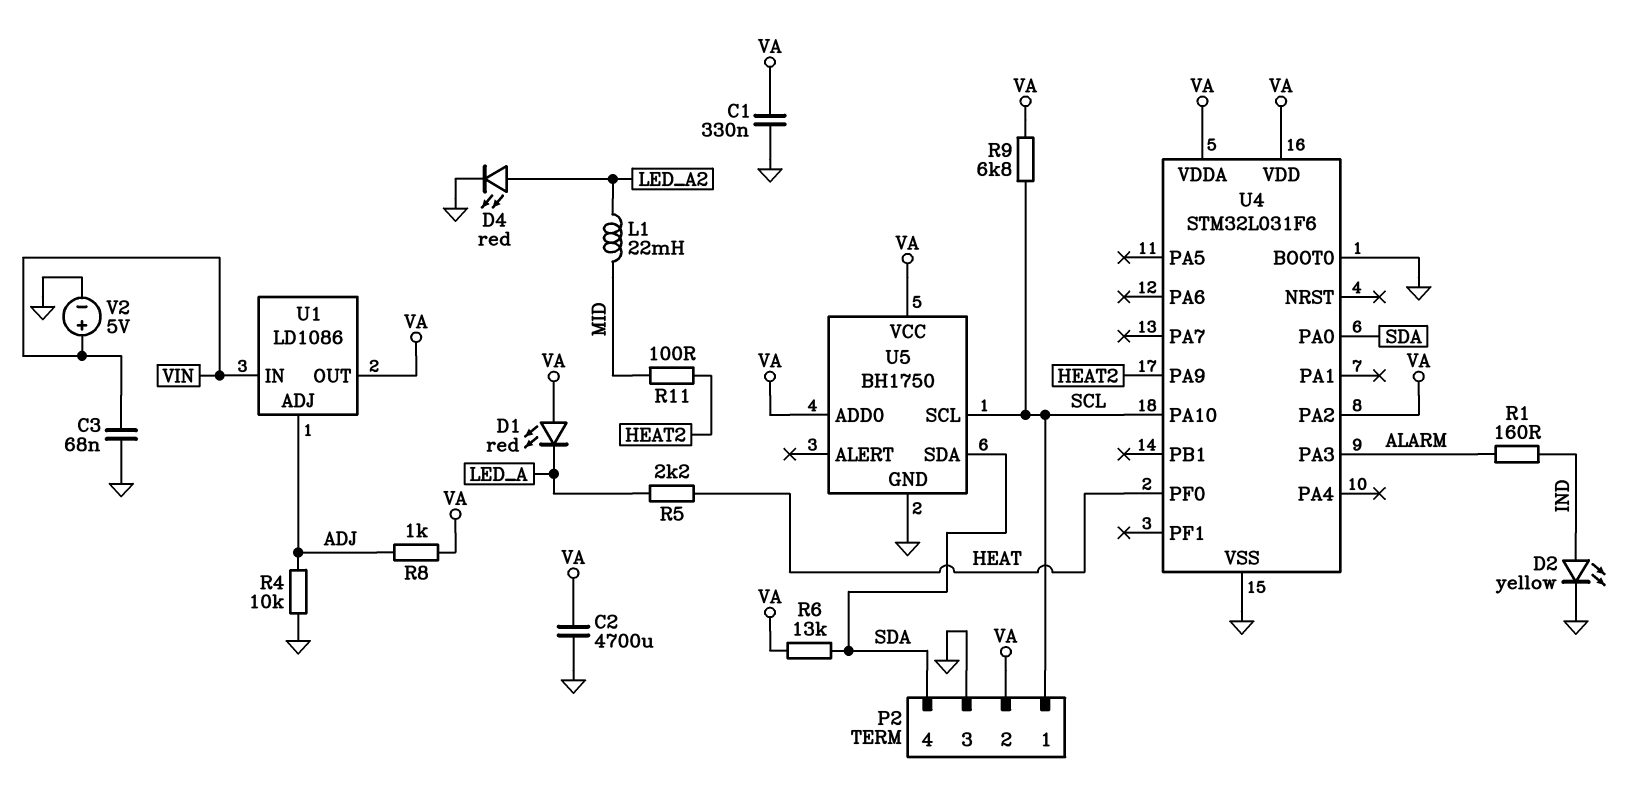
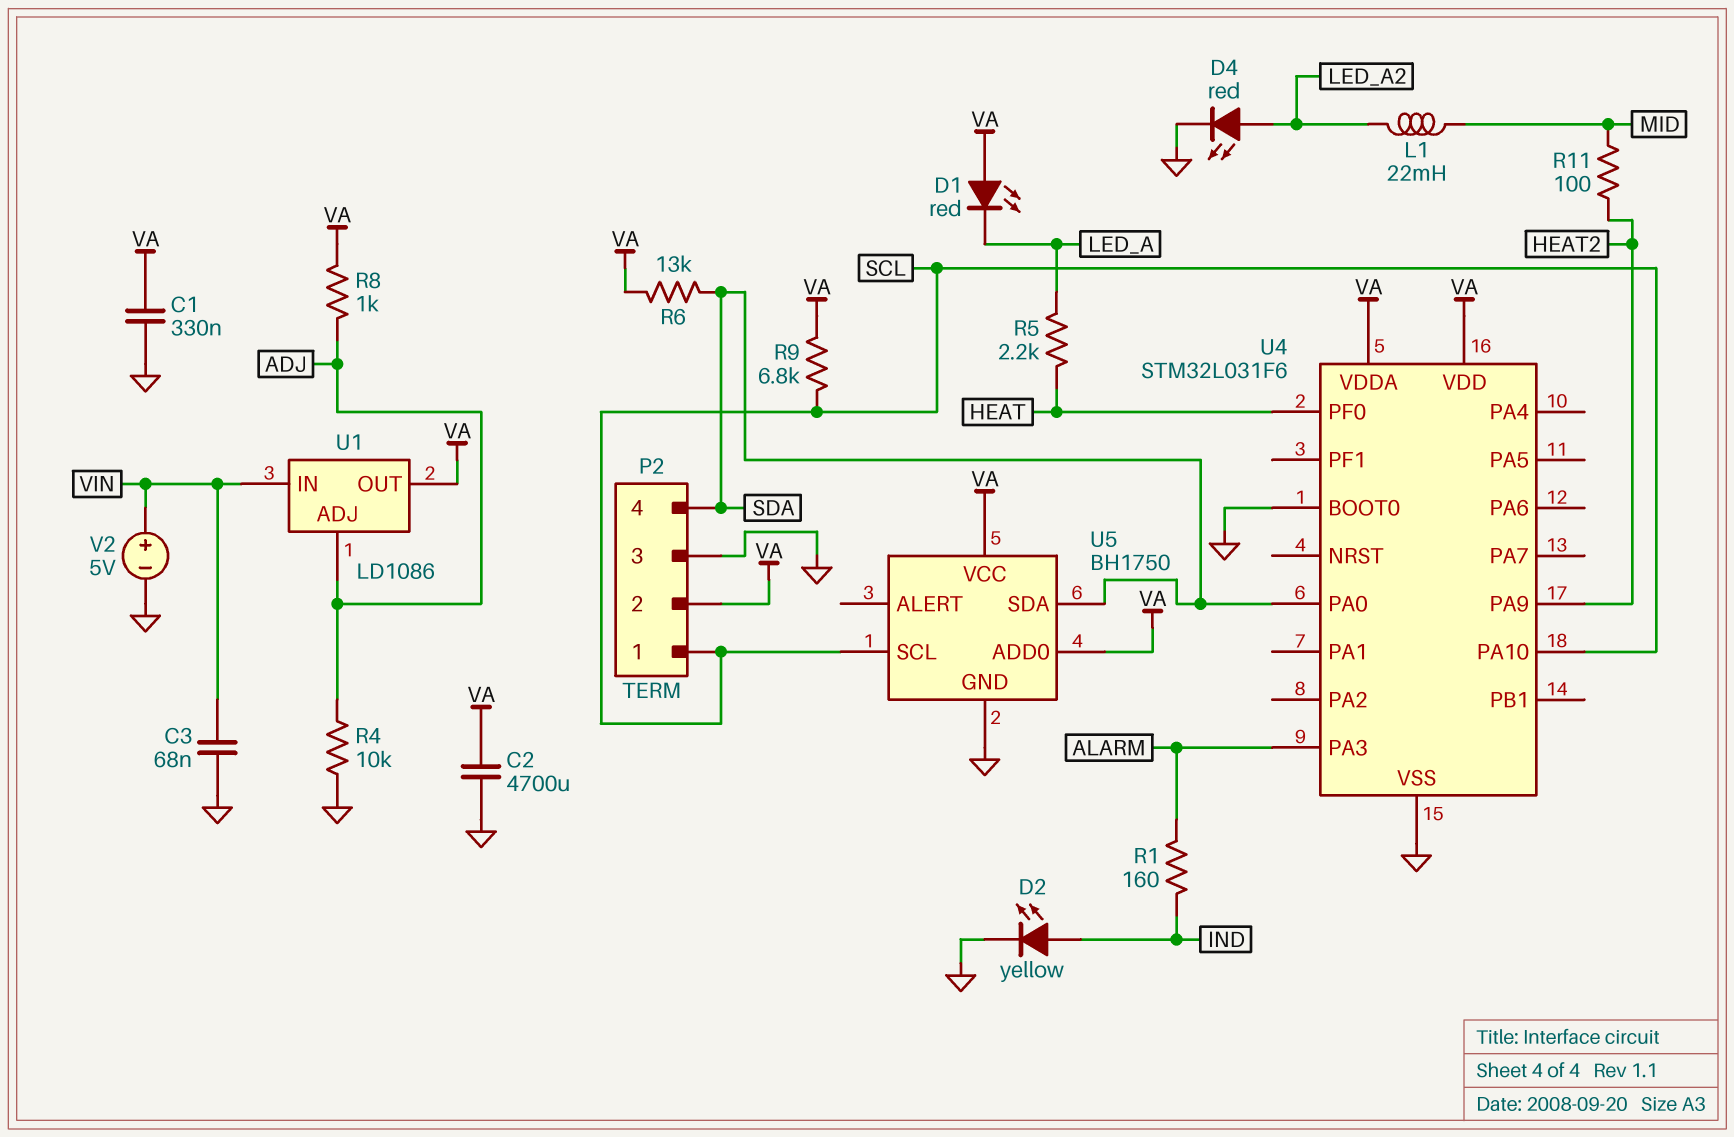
U4 pin PA2: VA -> none

